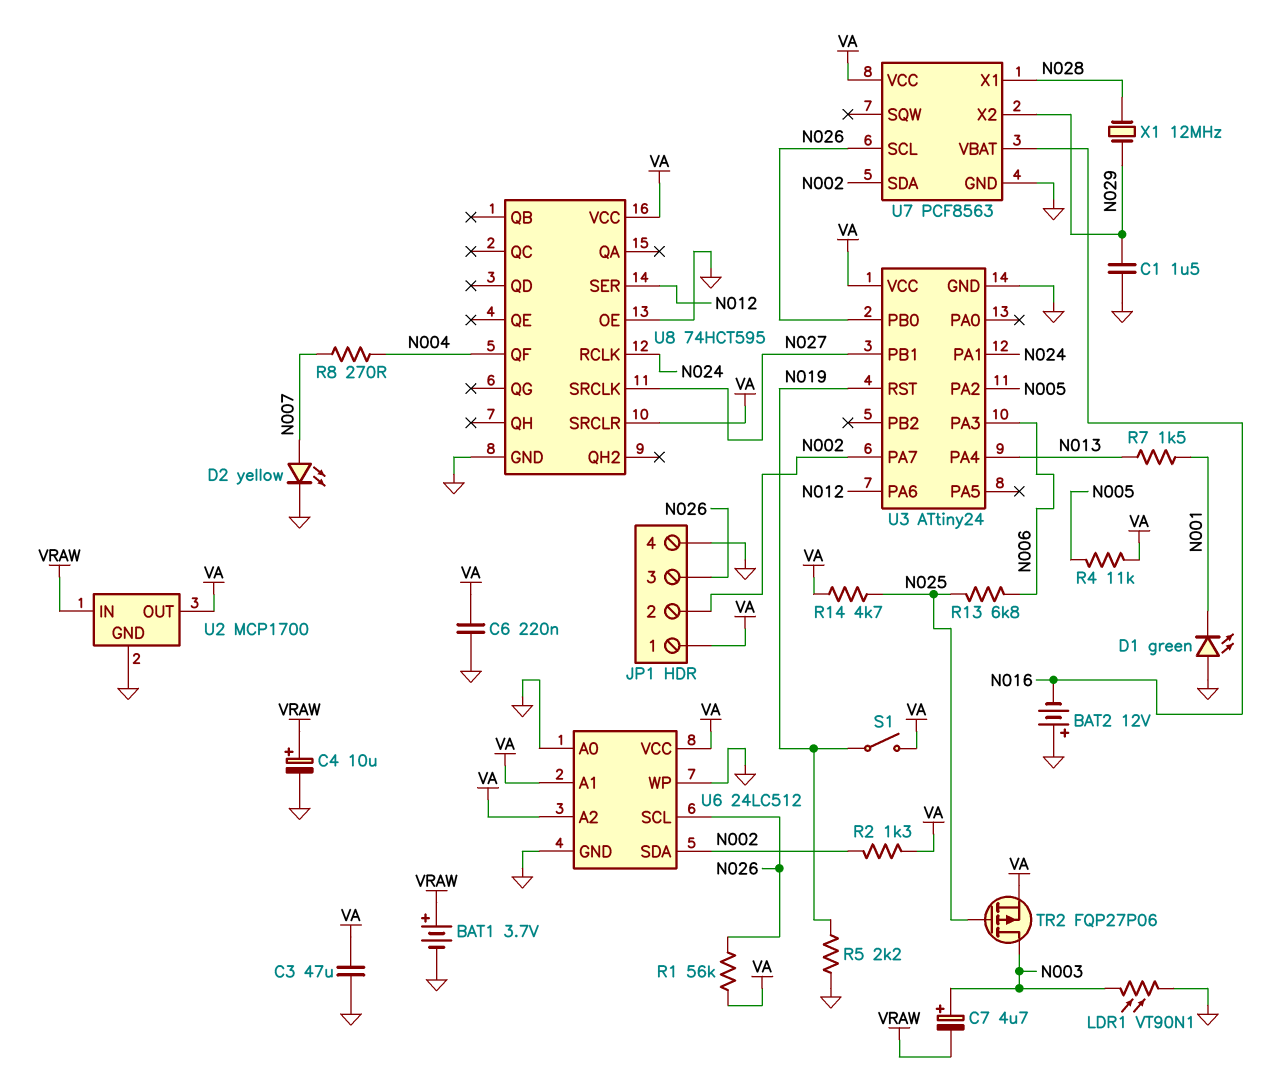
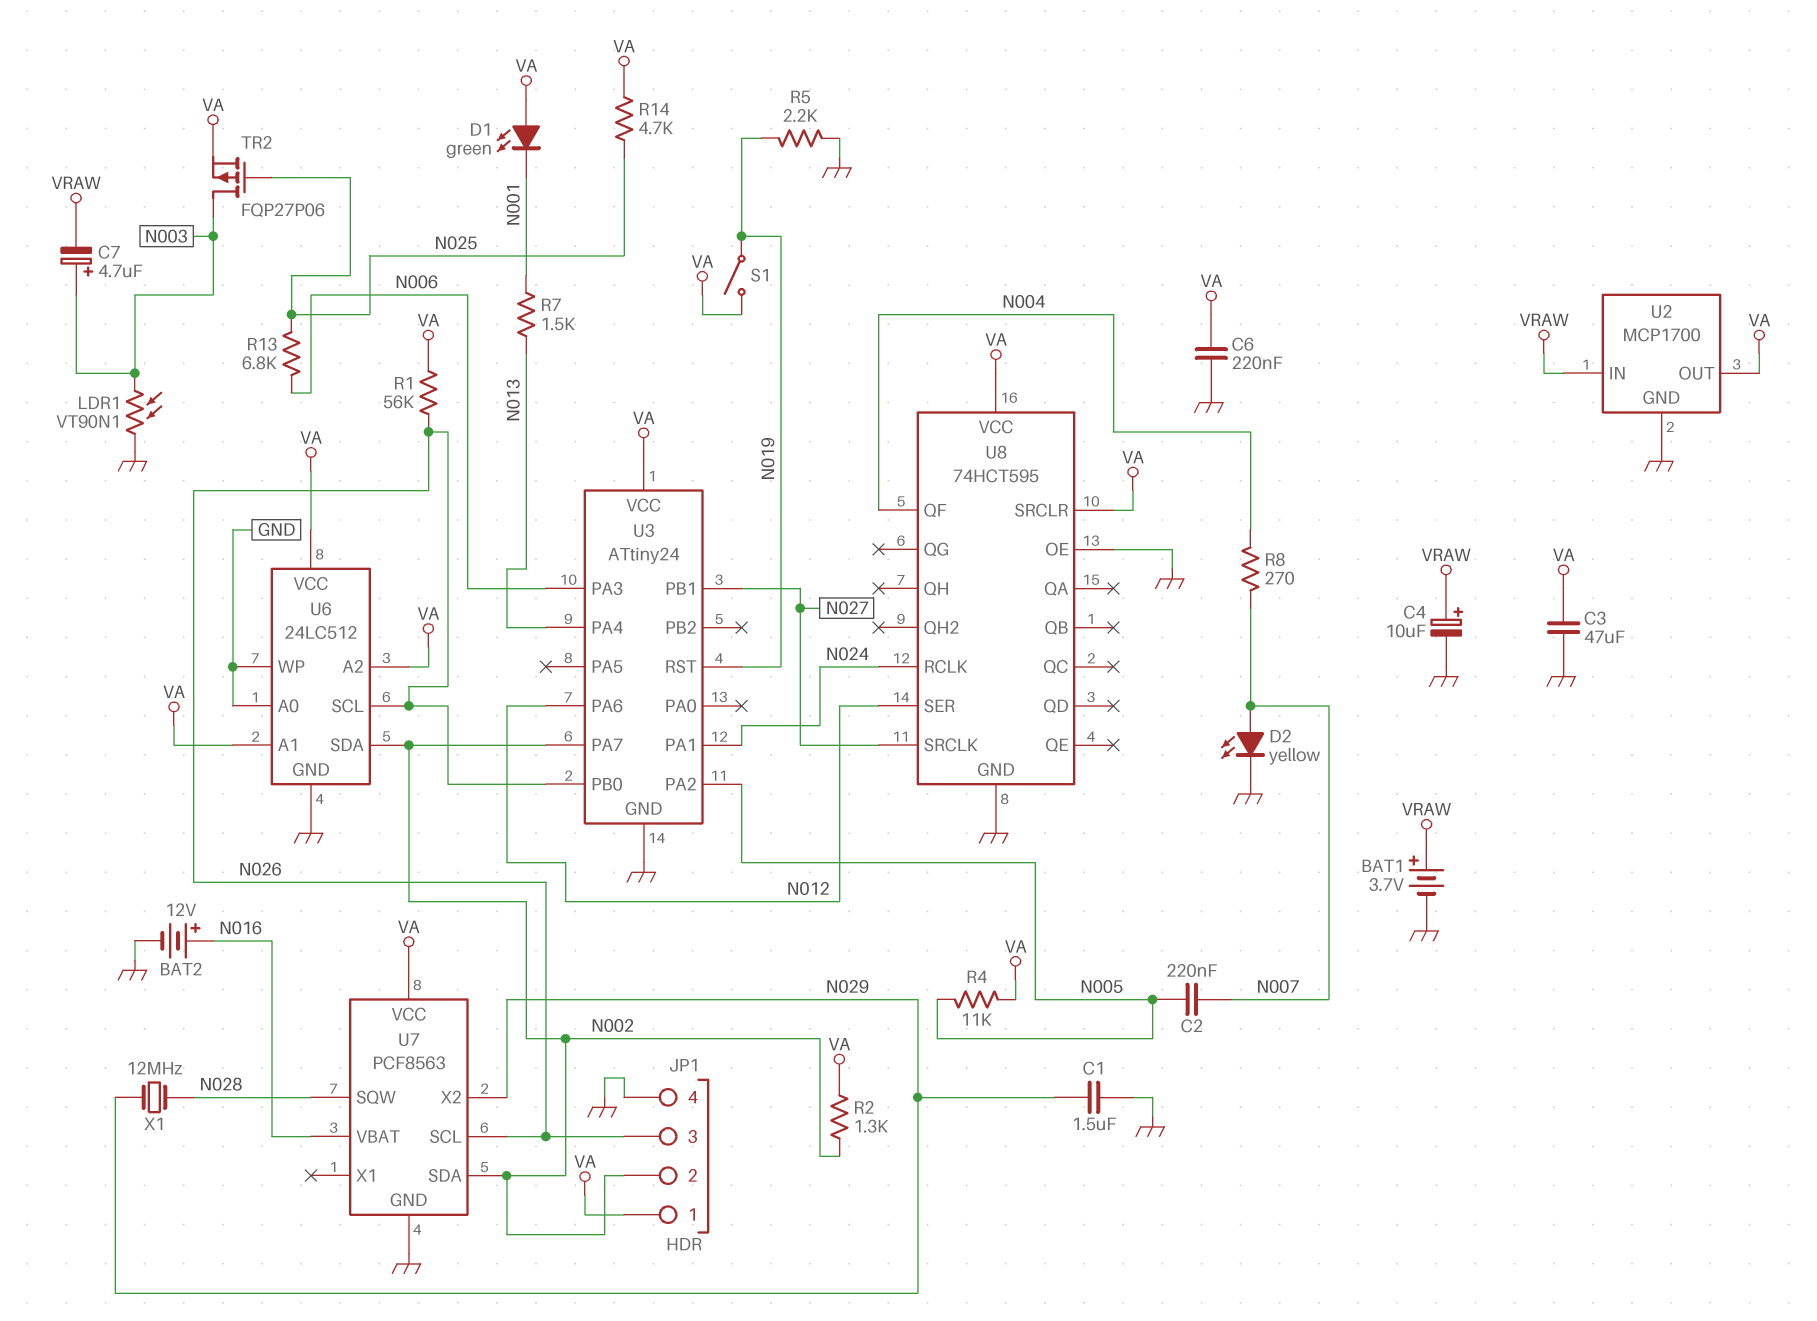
BAT2: 12V (plus GND, minus N016) -> 12V (plus N016, minus GND)
C2: none -> 220nF (N005, N007)
D1: LED green (A GND, K N001) -> LED green (A VA, K N001)
U7 pin SQW: none -> N028
U7 pin X1: N028 -> none

